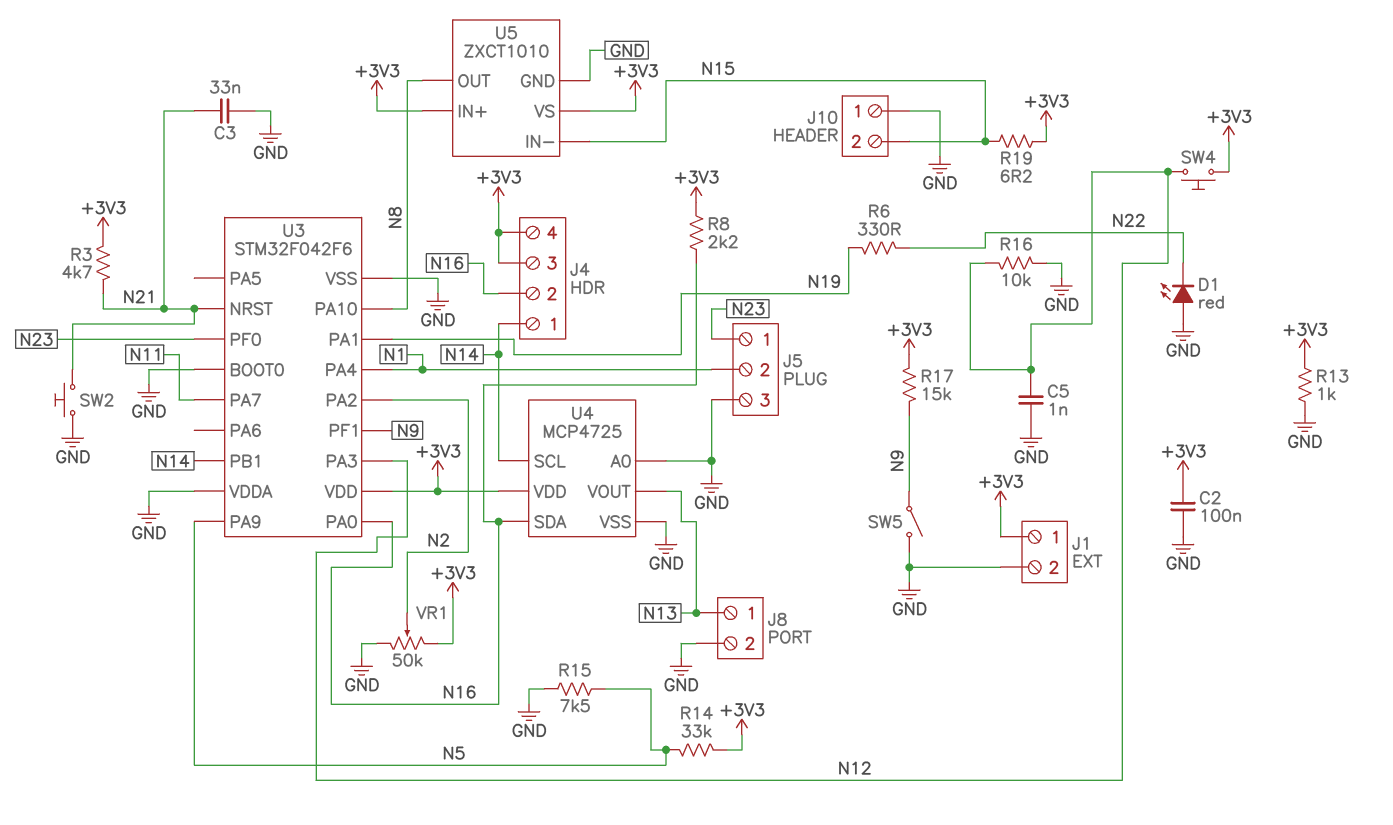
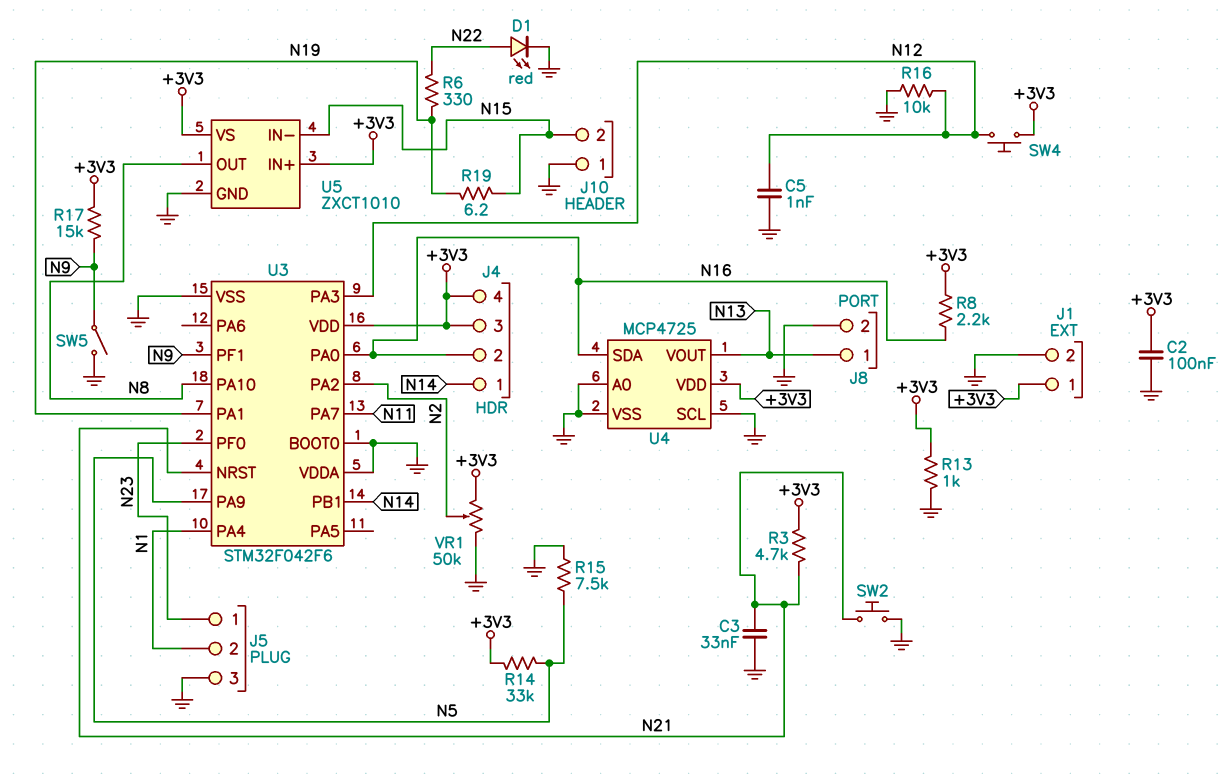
D1: LED red (A GND, K N22) -> LED red (A N22, K GND)
R19: 6.2 (+3V3, N15) -> 6.2 (N15, N19)
U4 pin SCL: N14 -> GND

